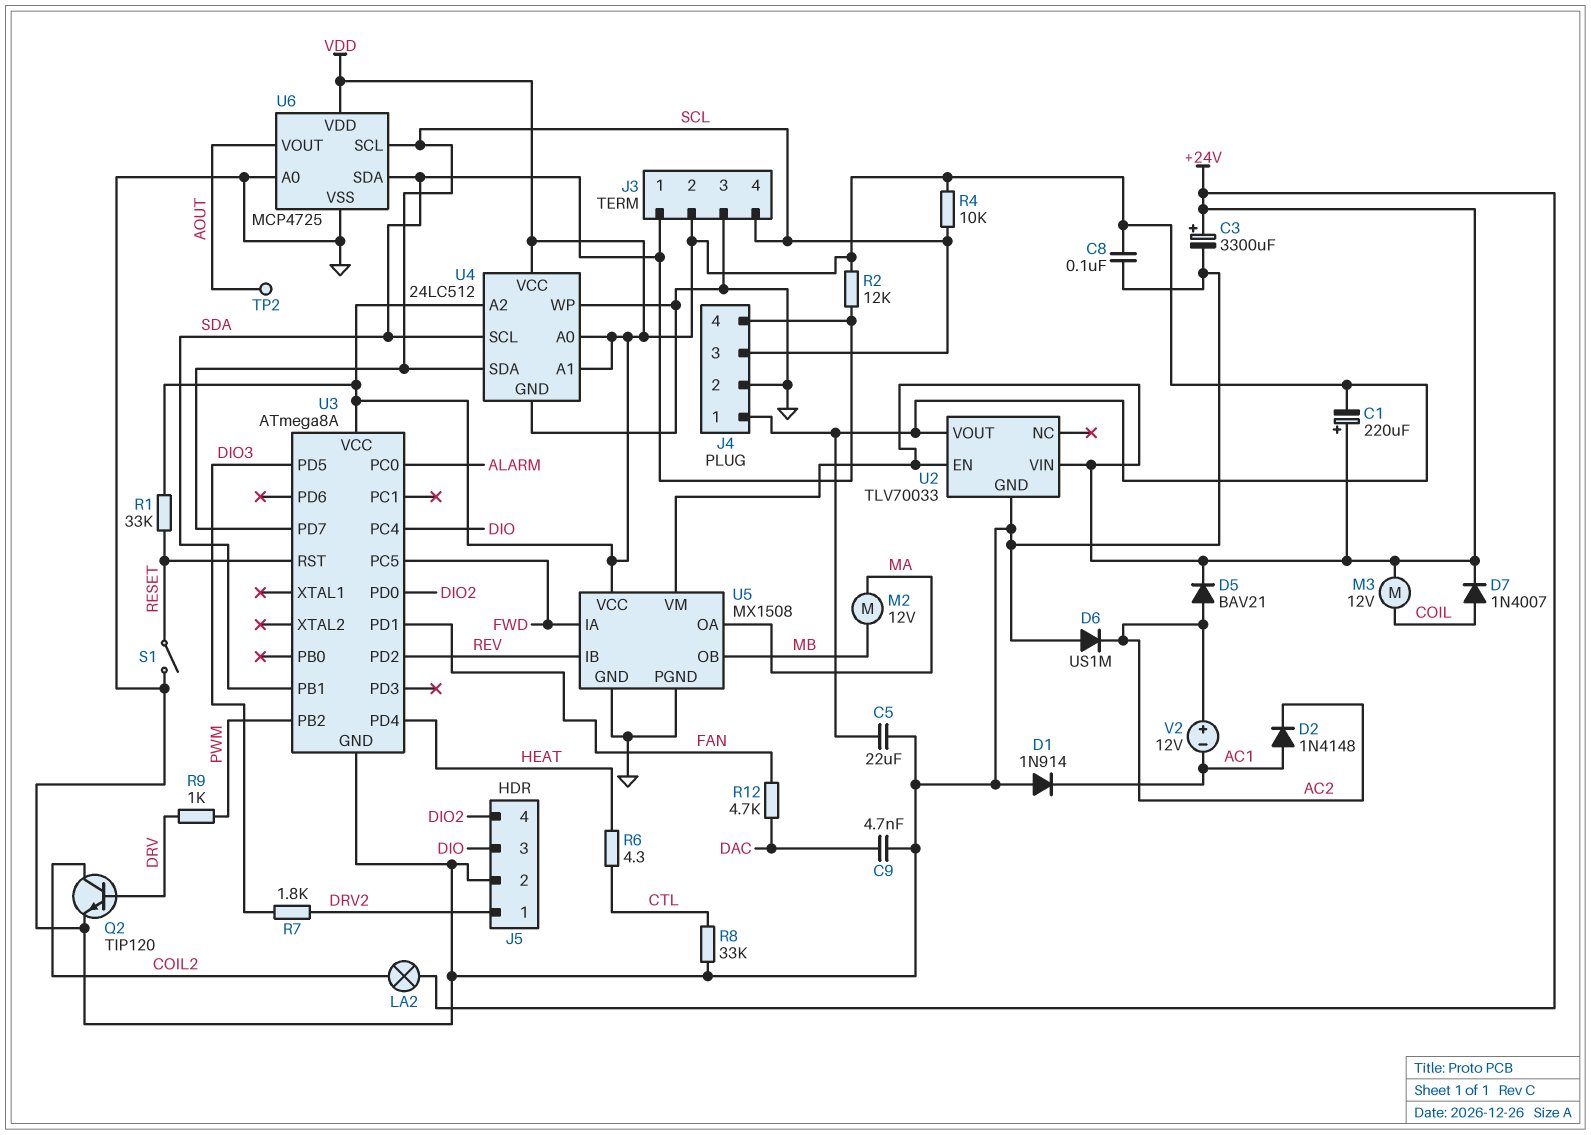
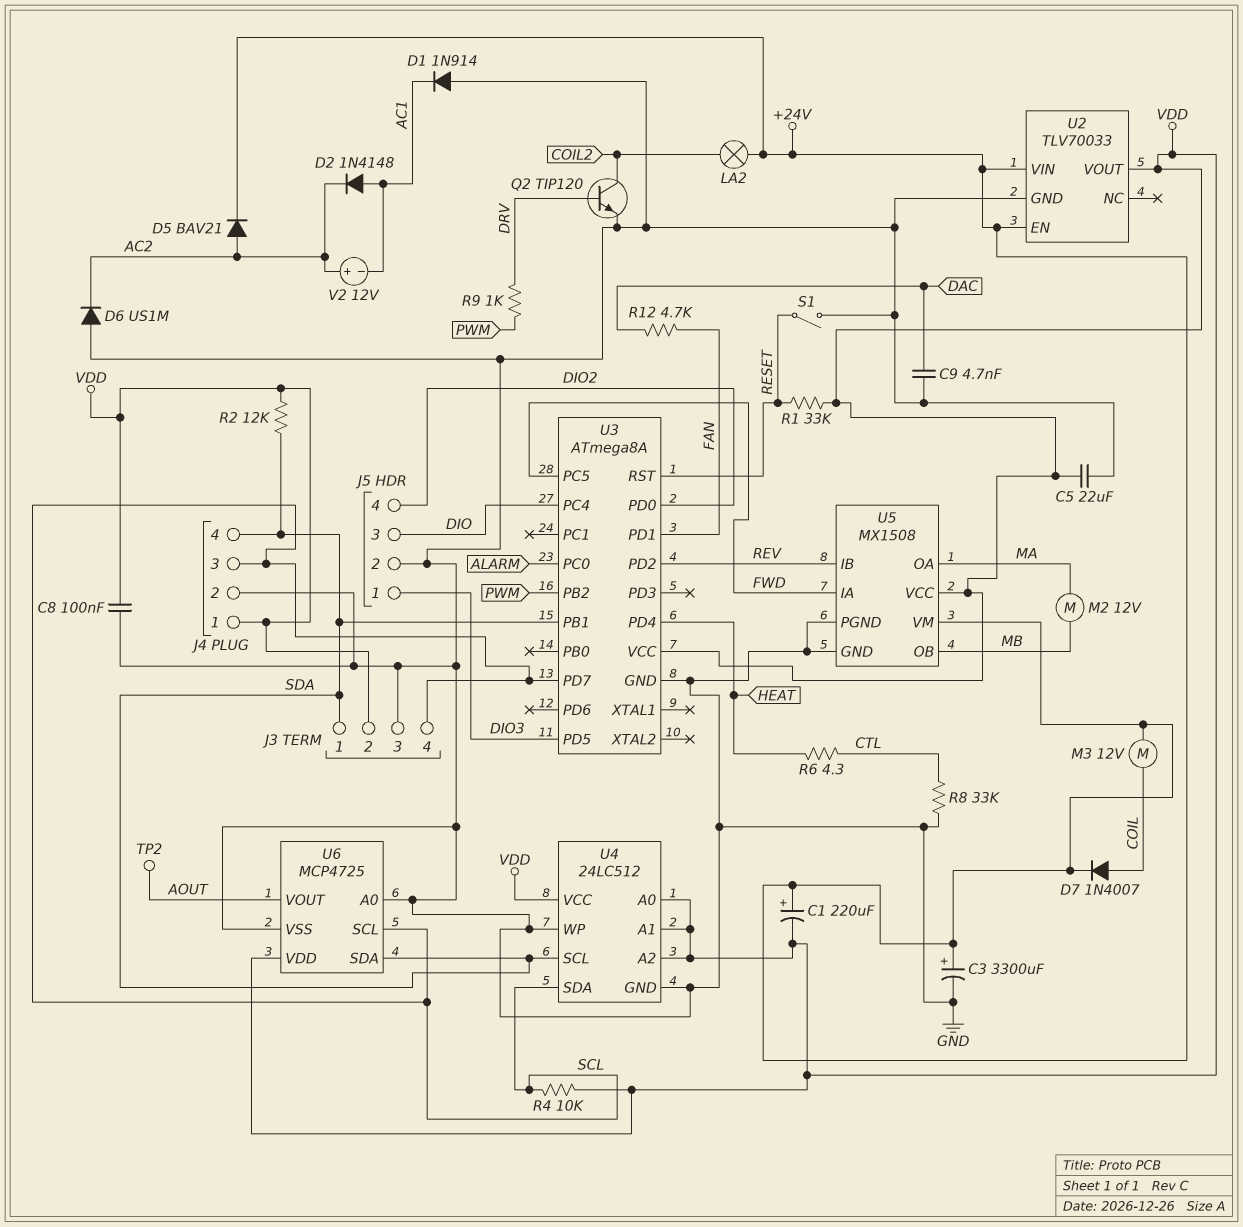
J5 pin 1: DRV2 -> DIO3
R7: 1.8k (DIO3, DRV2) -> none

